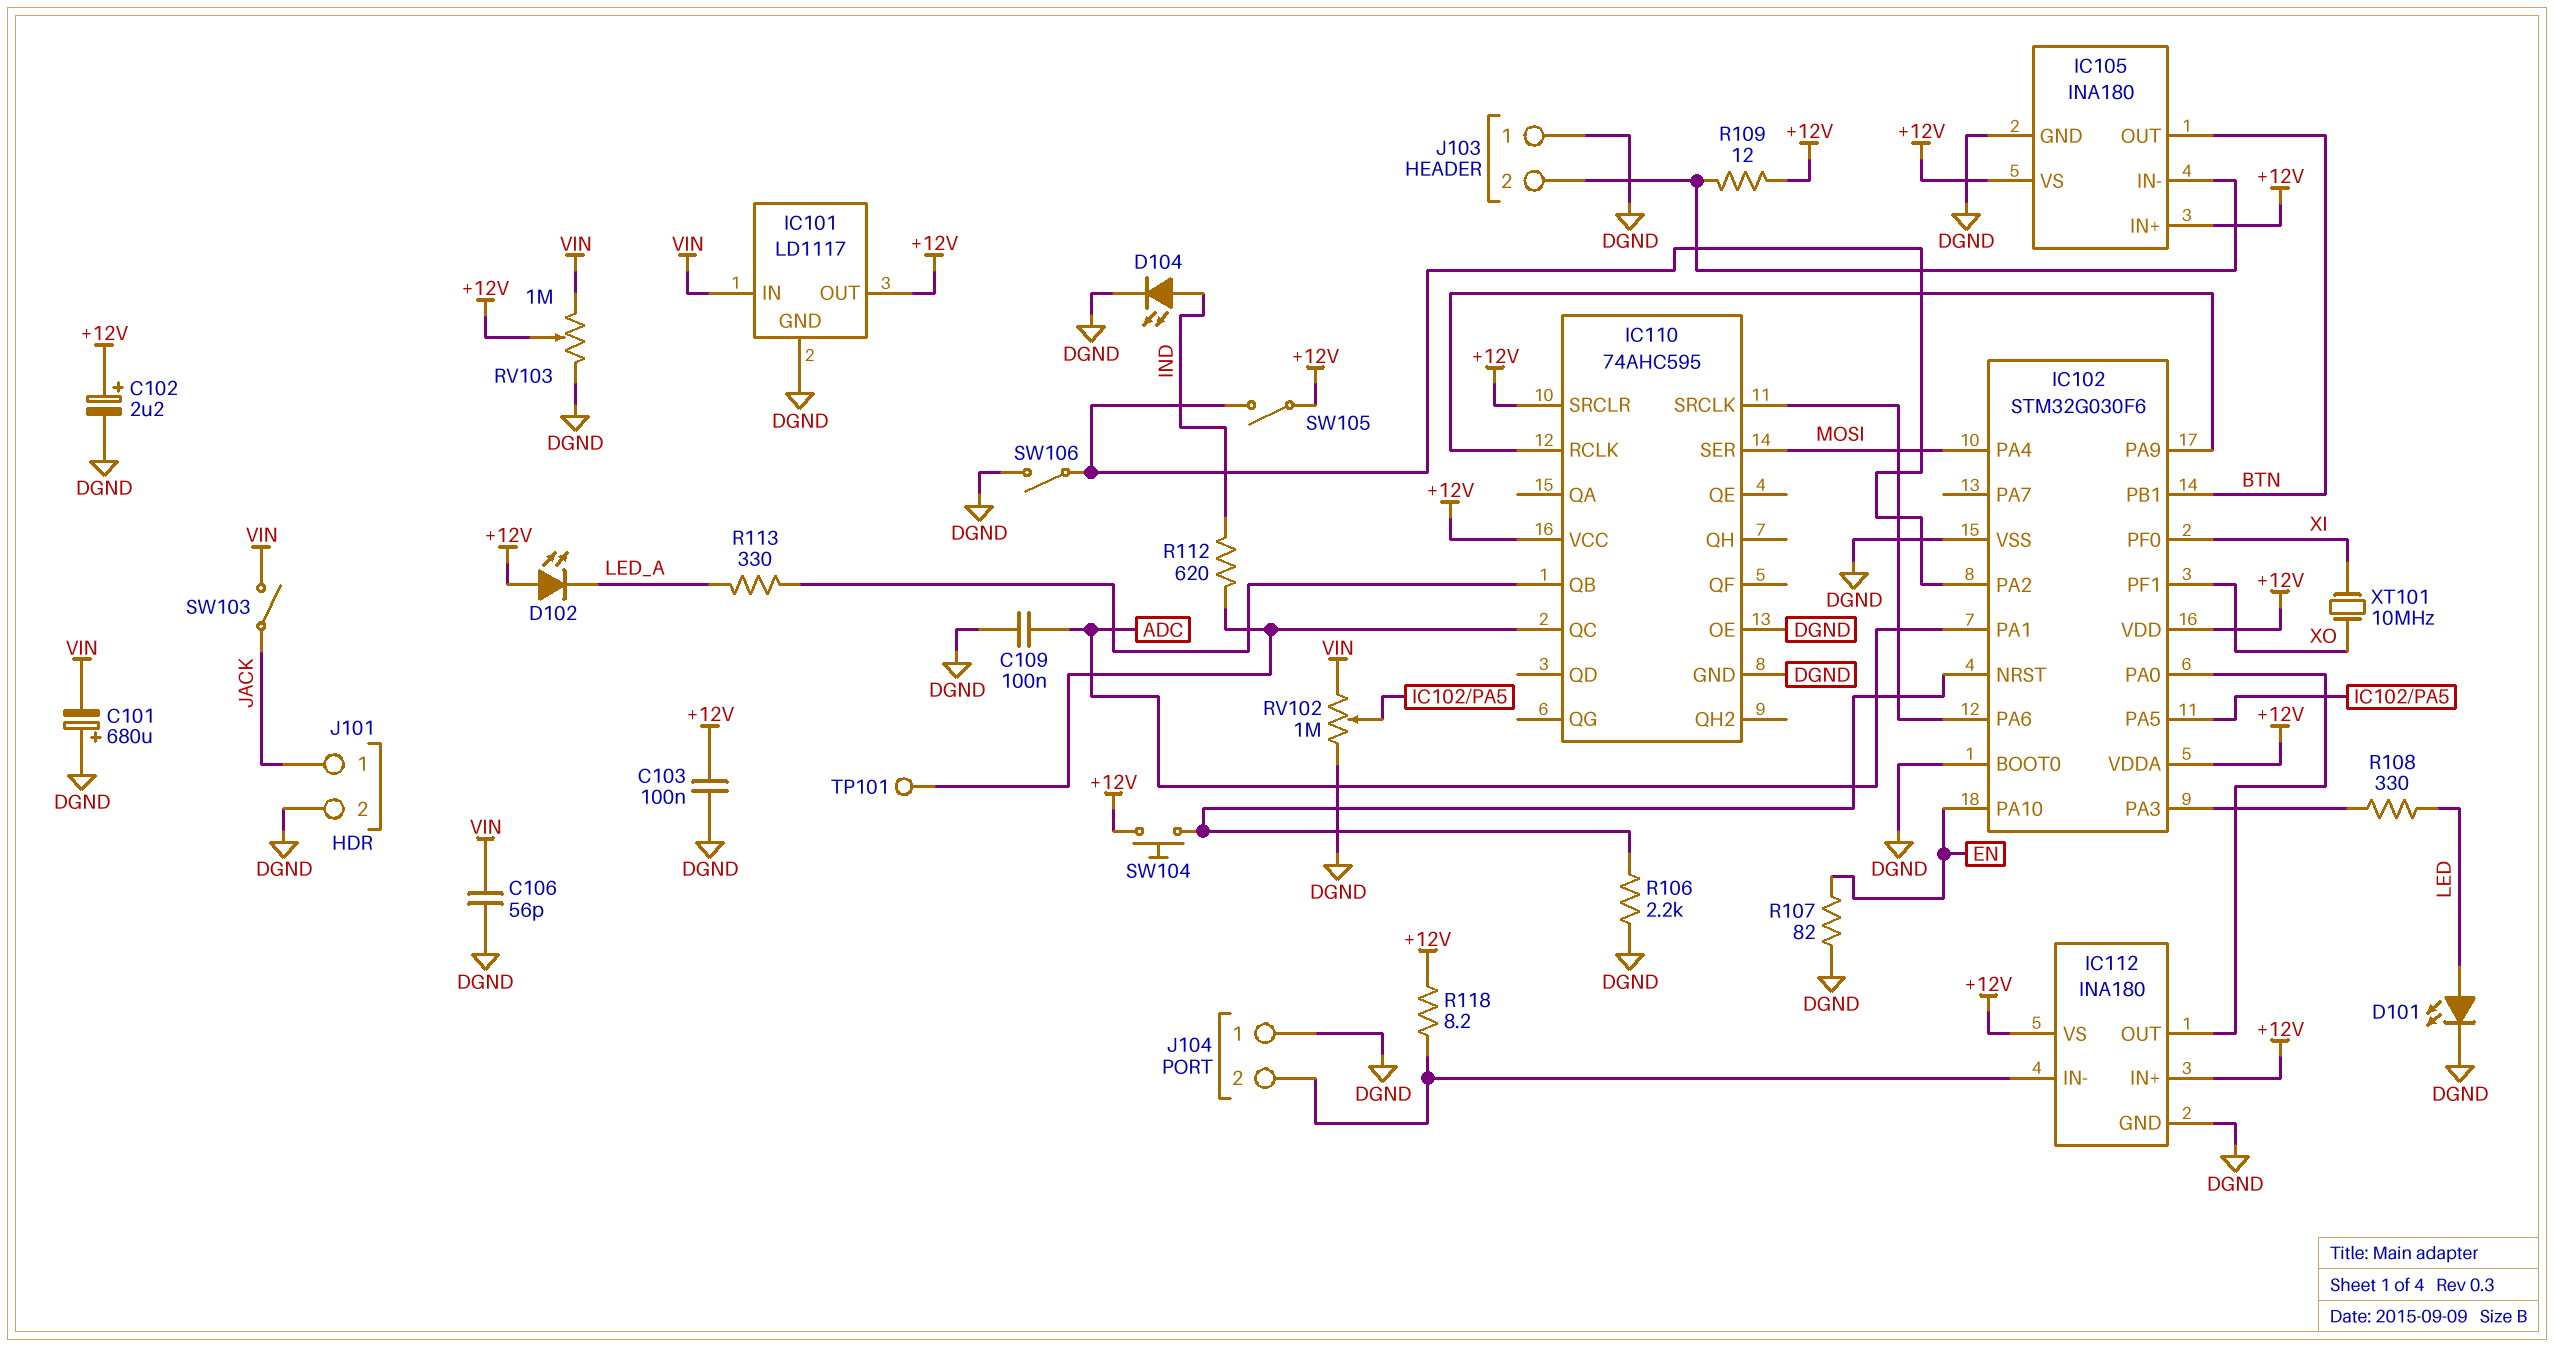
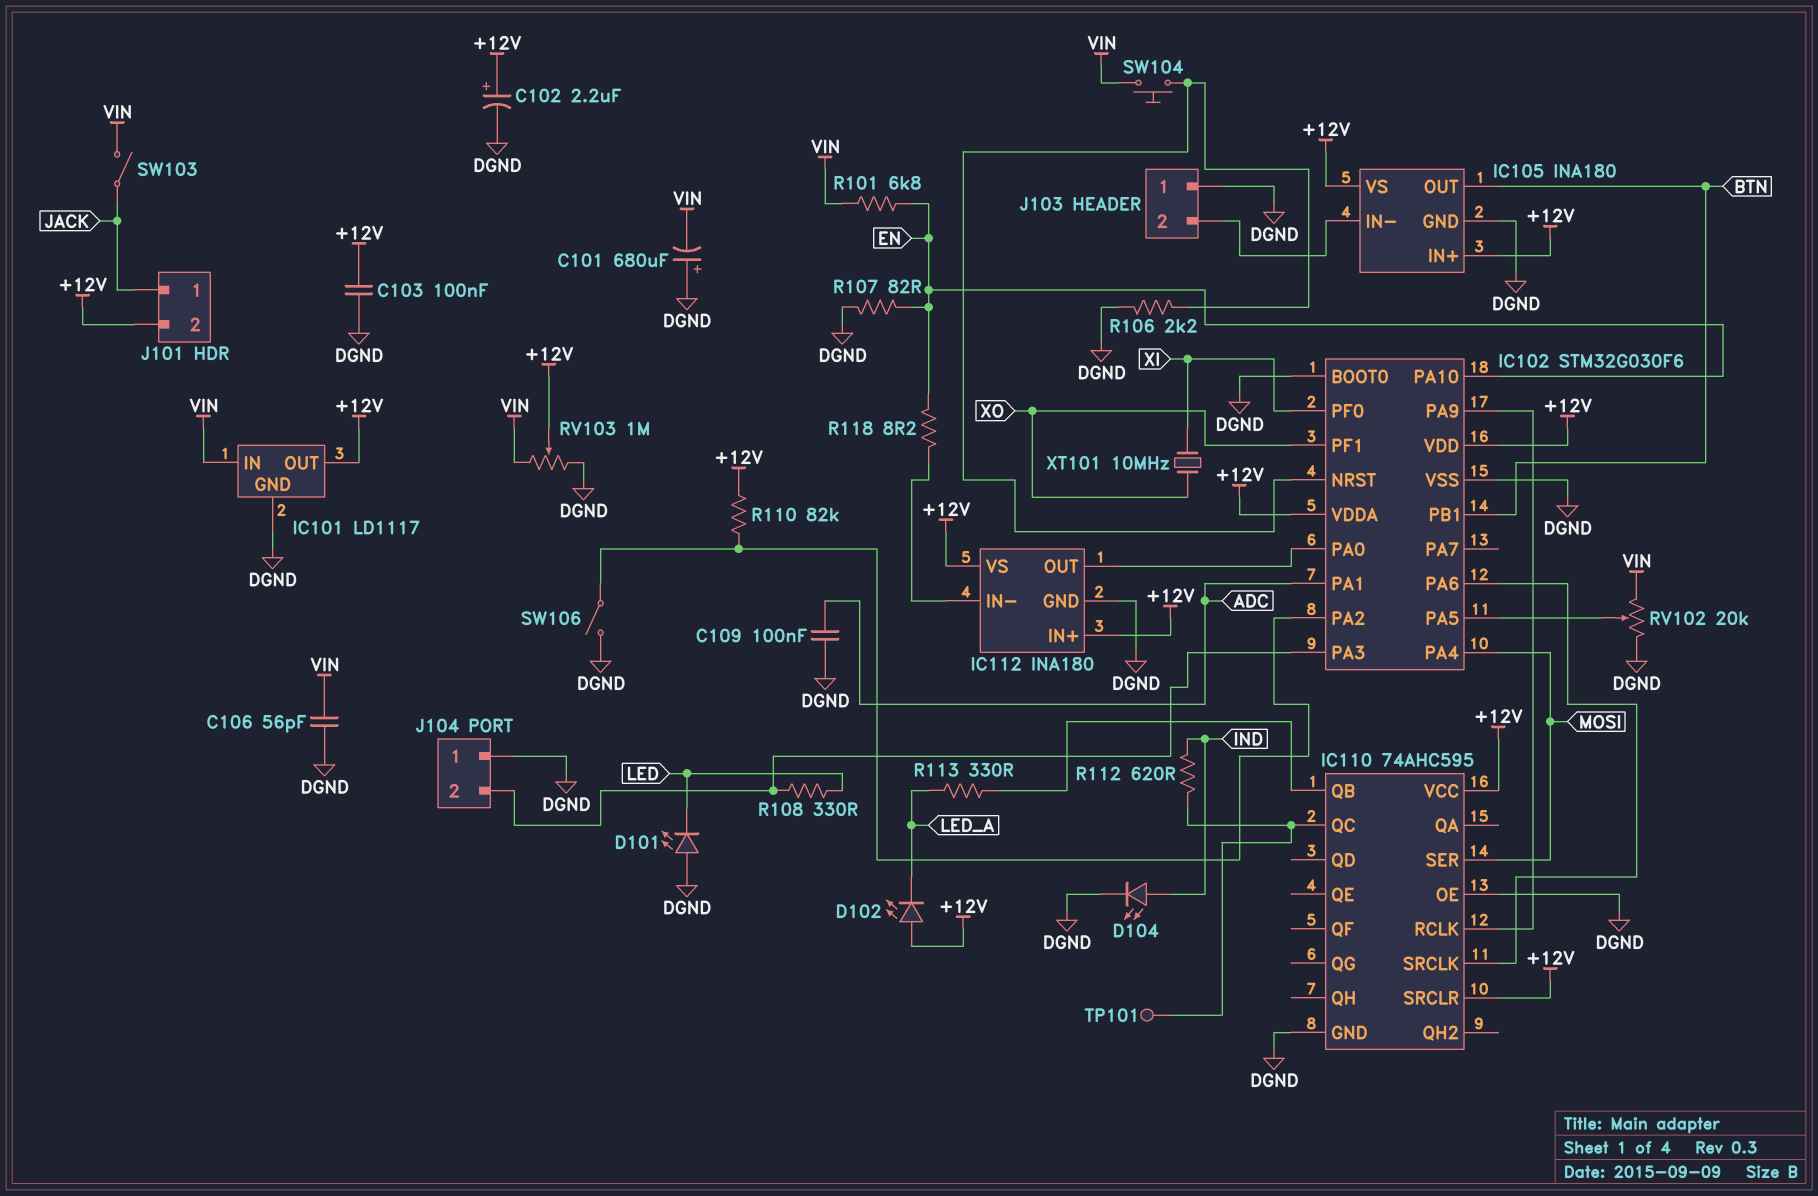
D101: LED (A LED, K DGND) -> LED (A DGND, K LED)
J101 pin 2: DGND -> +12V
J104 pin 2: IC112/IN- -> IC102/PA3
R101: none -> 6.8k (EN, VIN)
R109: 12 (+12V, IC105/IN-) -> none
R110: none -> 82k (+12V, IC102/PA2)
R118: 8.2 (+12V, IC112/IN-) -> 8.2 (EN, IC112/IN-)
RV102: 1M (DGND, VIN, wiper IC102/PA5) -> 20k (DGND, VIN, wiper IC102/PA5)
SW104: button (+12V, IC102/NRST) -> button (IC102/NRST, VIN)
SW105: switch (+12V, IC102/PA2) -> none

